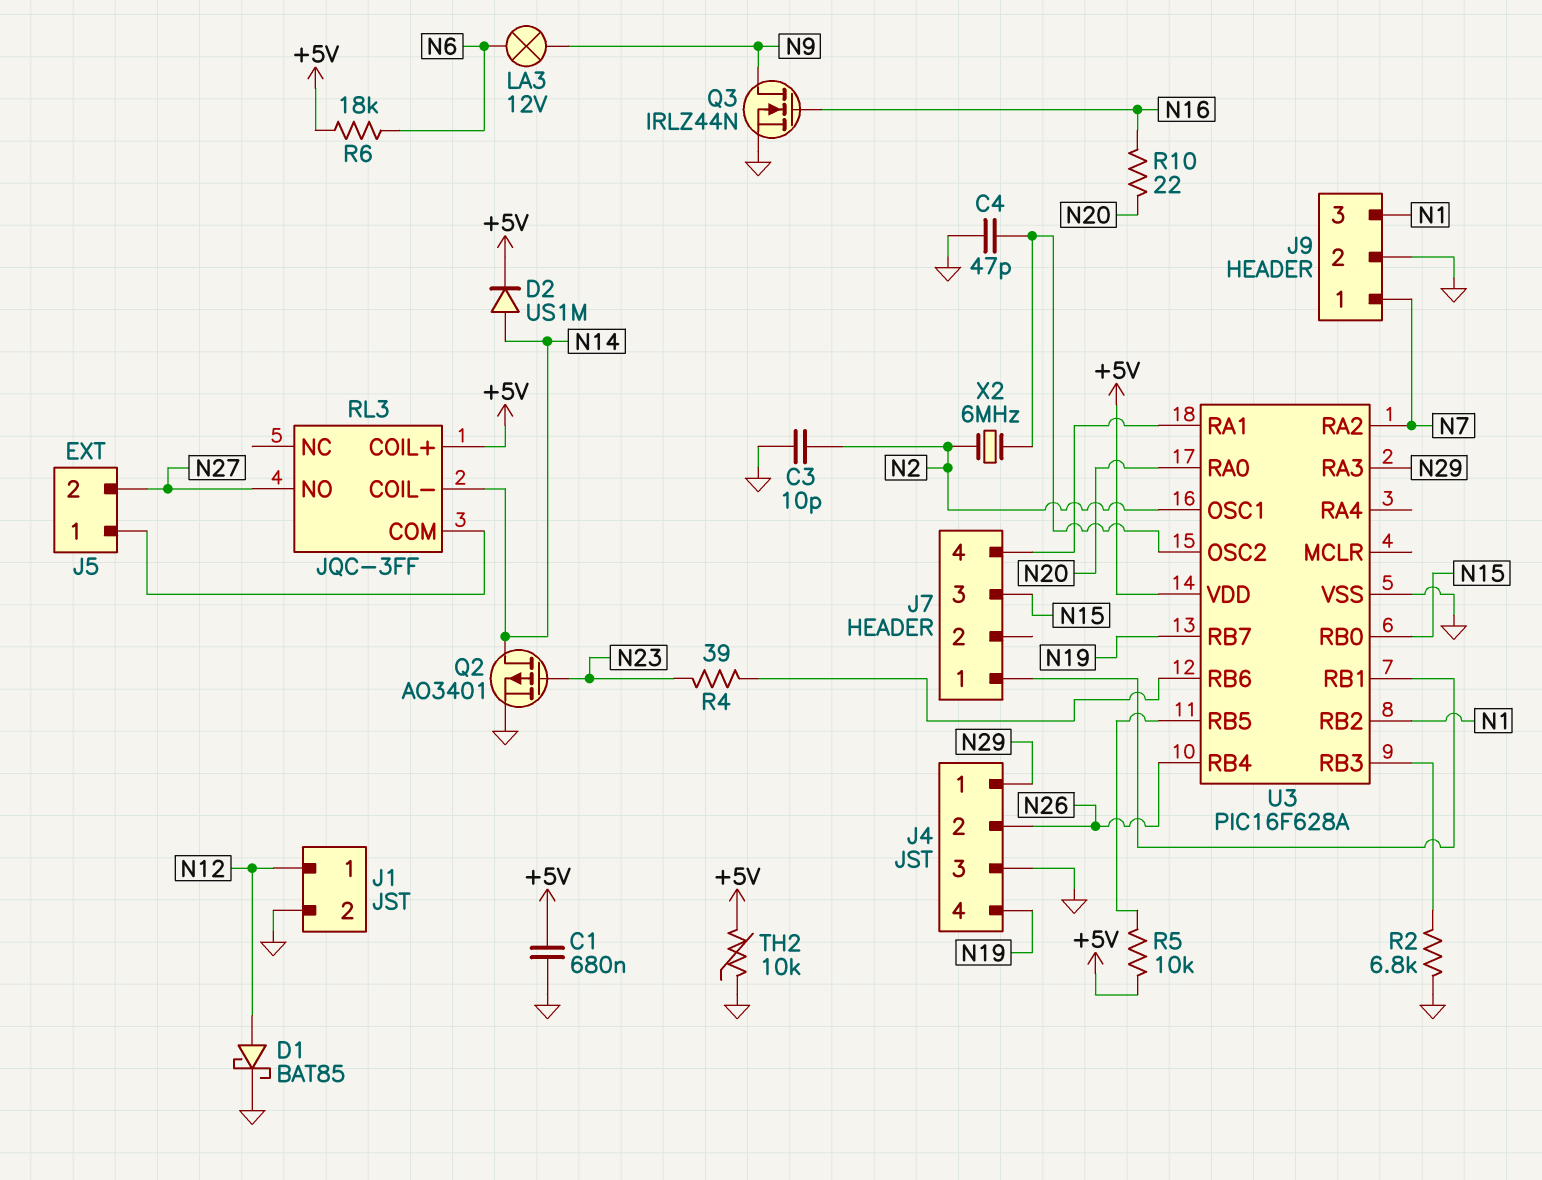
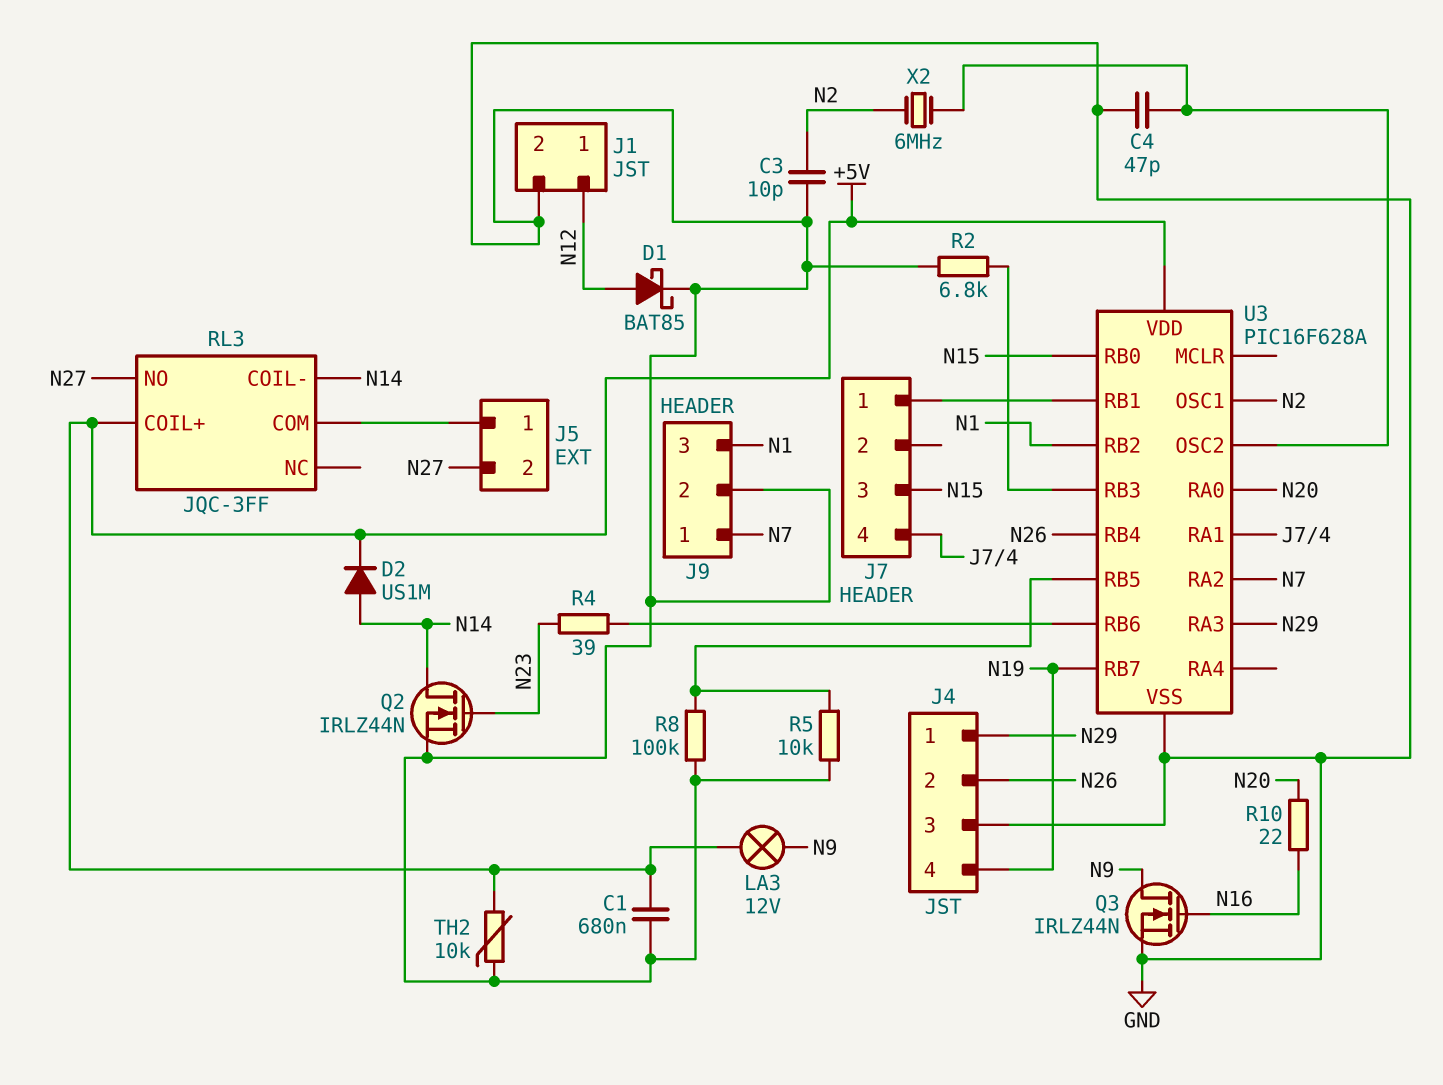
LA3: lamp 12V (N6, N9) -> lamp 12V (+5V, N9)
Q2: PMOS AO3401 (G N23, D N14, S GND) -> NMOS IRLZ44N (G N23, D N14, S GND)
R5: 10k (+5V, U3/RB5) -> 10k (GND, U3/RB5)
R6: 18k (+5V, N6) -> none
R8: none -> 100k (GND, U3/RB5)

